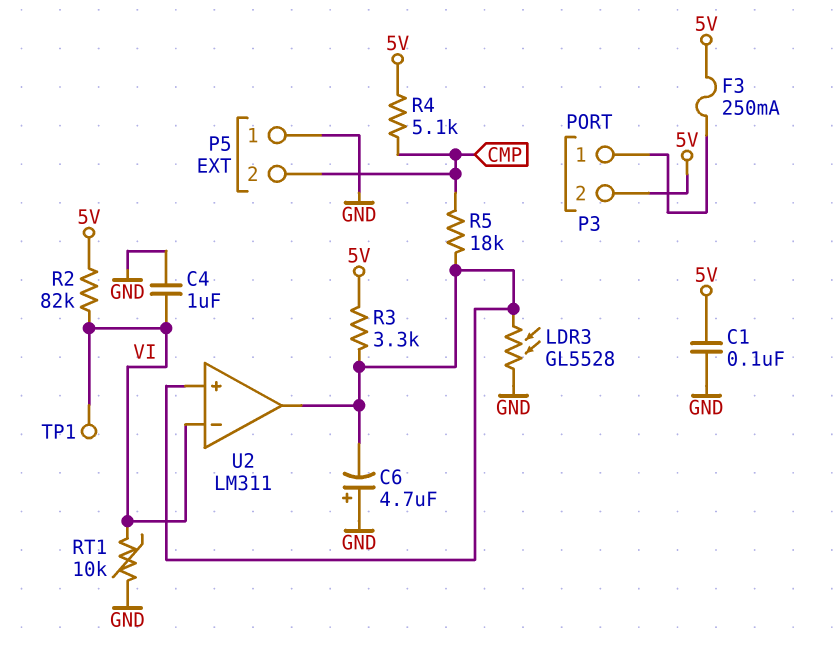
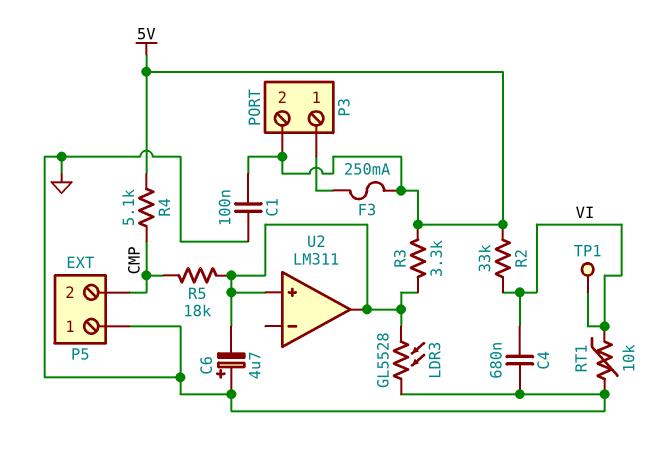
C4: 1uF (GND, VI) -> 680nF (GND, VI)
R2: 82k (5V, VI) -> 33k (5V, VI)
U2 pin in-: VI -> none

